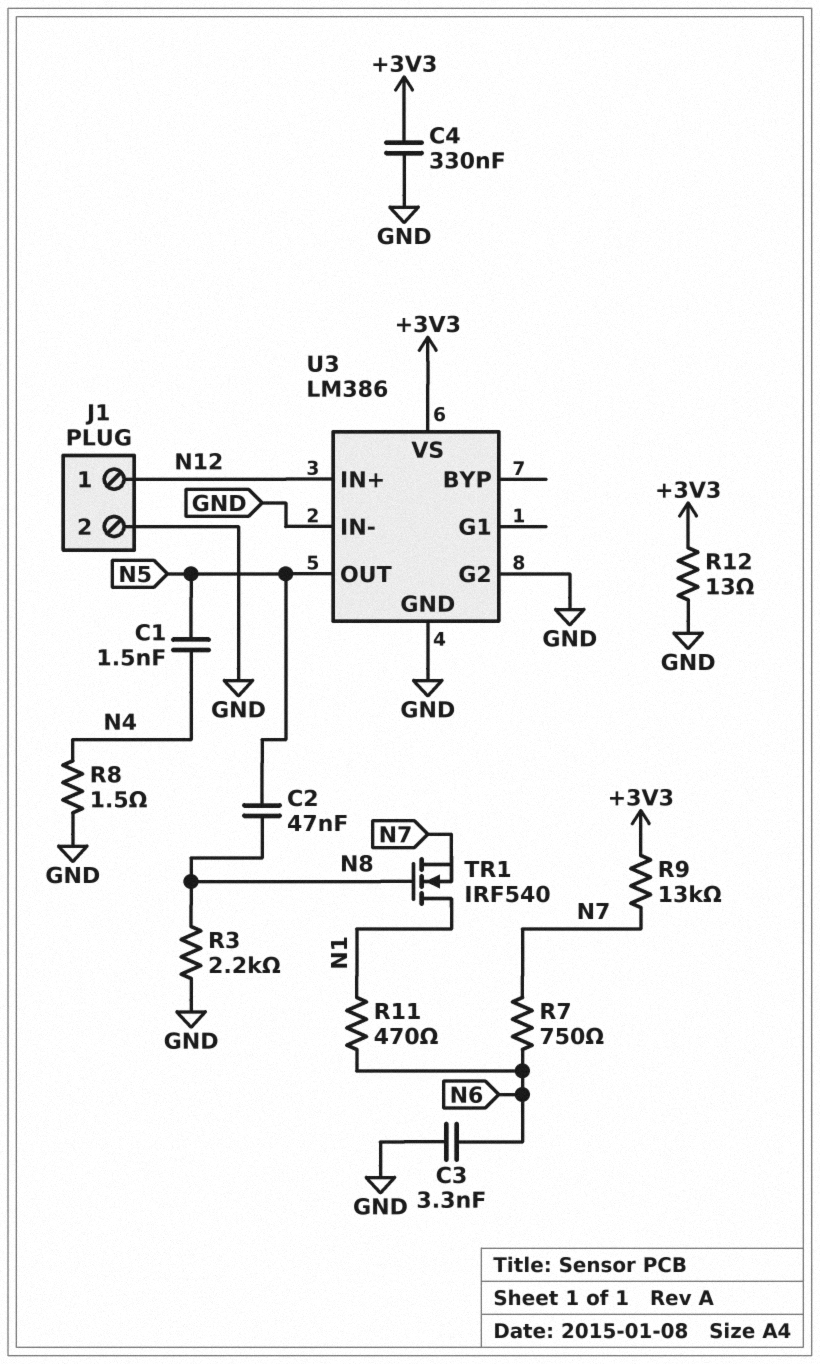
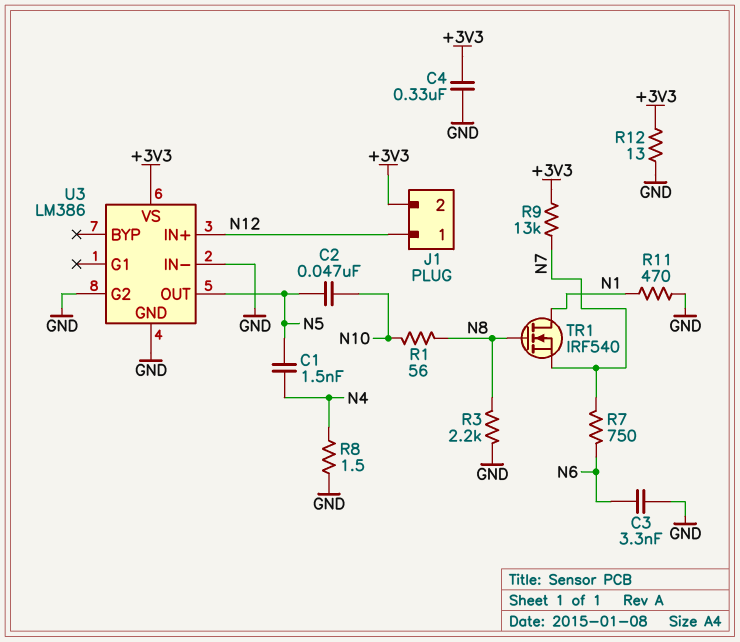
C2: 47nF (N5, N8) -> 47nF (N5, N10)
J1 pin 2: GND -> +3V3
R1: none -> 56 (N8, N10)
R11: 470 (N1, N6) -> 470 (GND, N1)

